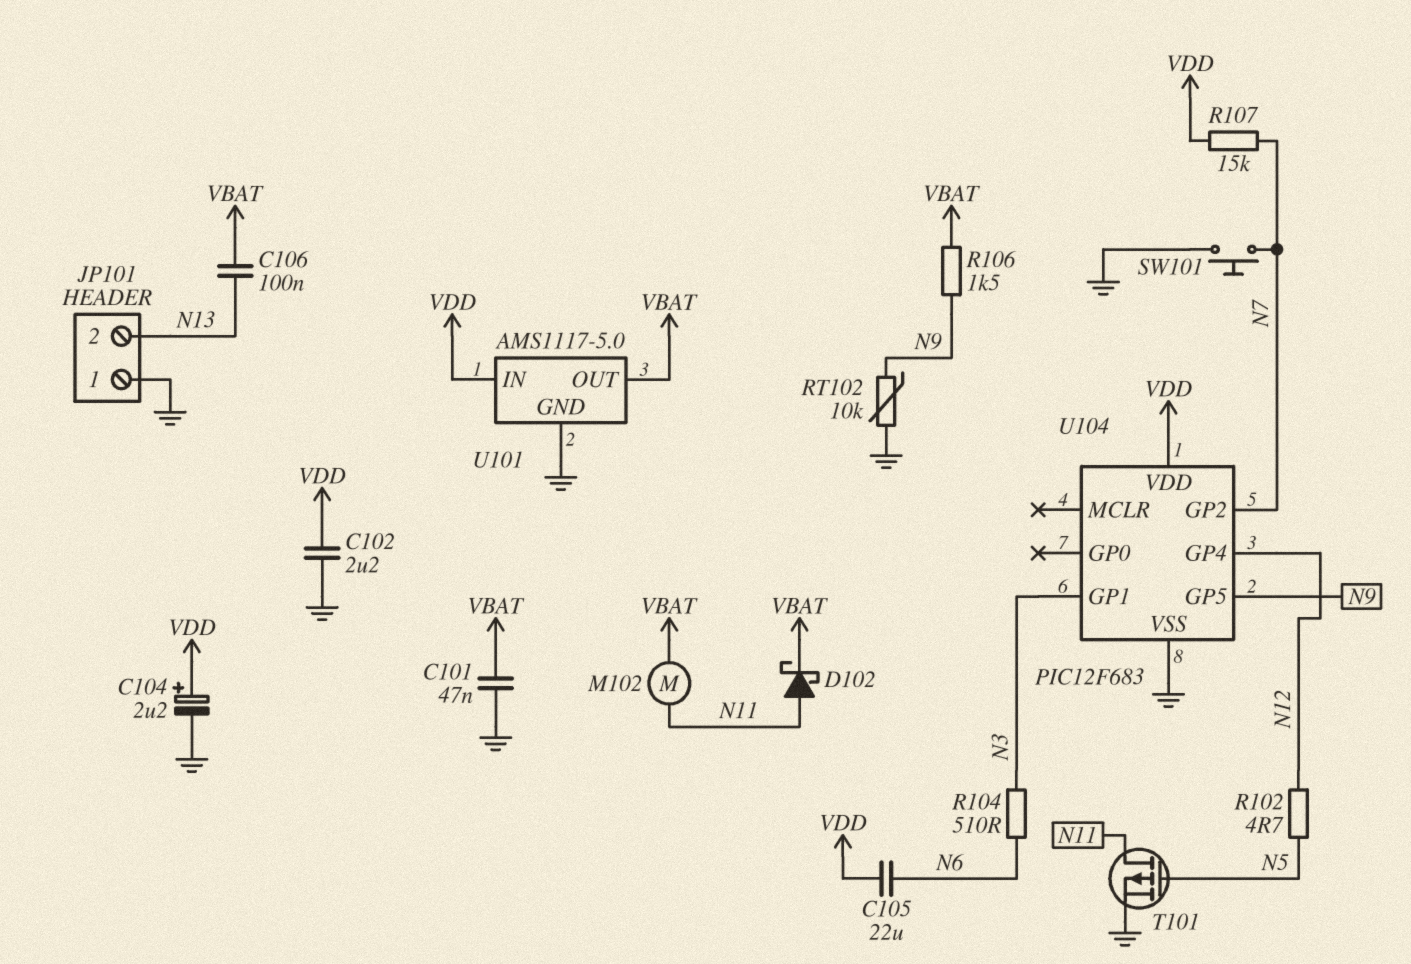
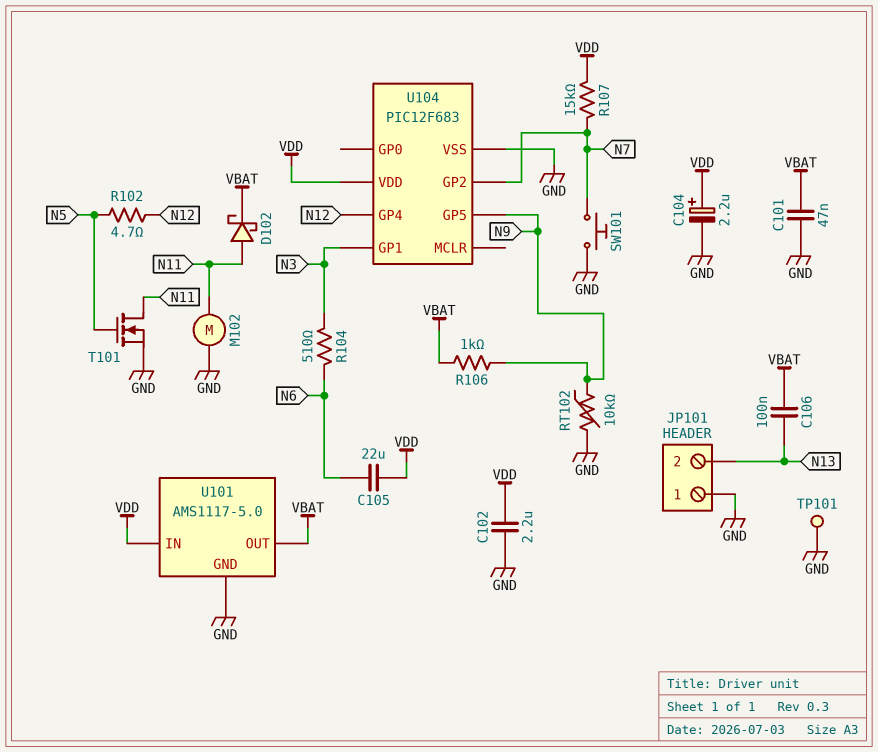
M102: motor (N11, VBAT) -> motor (GND, N11)
R106: 1.5k (N9, VBAT) -> 1k (N9, VBAT)
T101: PMOS (G N5, D N11, S GND) -> NMOS (G N5, D N11, S GND)
TP101: none -> test point (GND)

